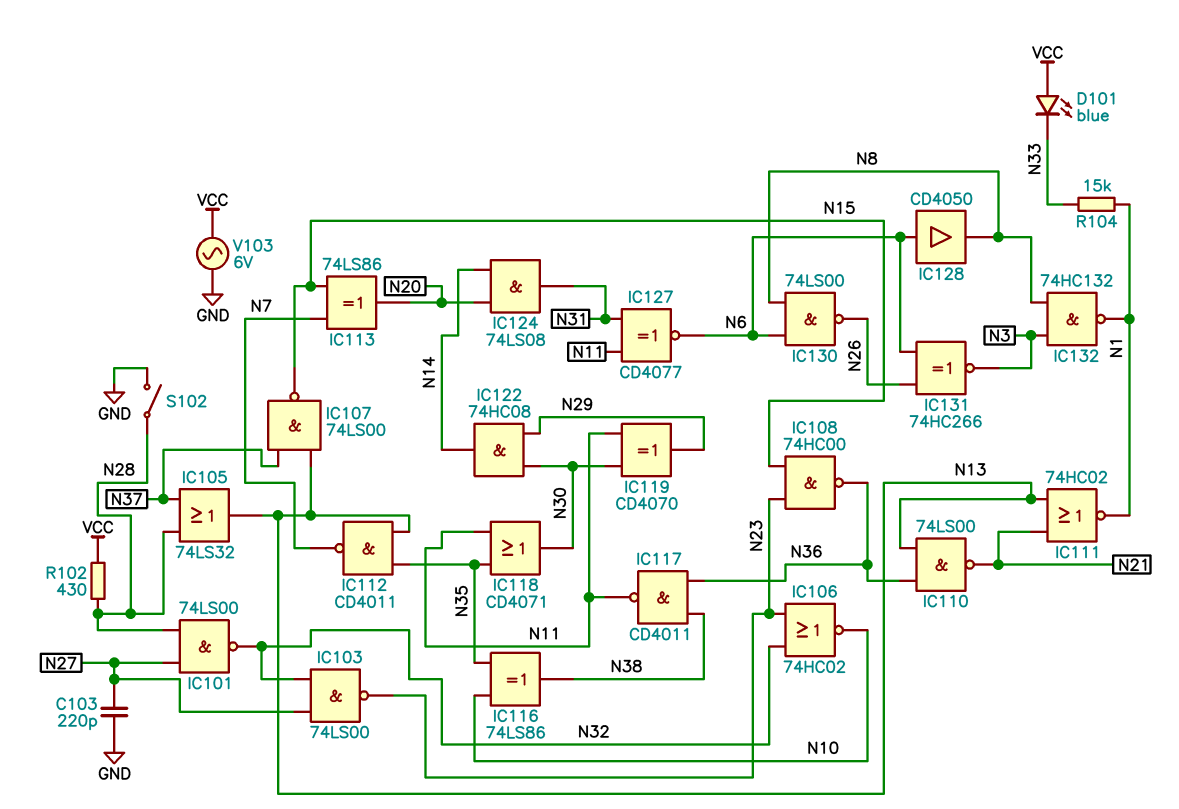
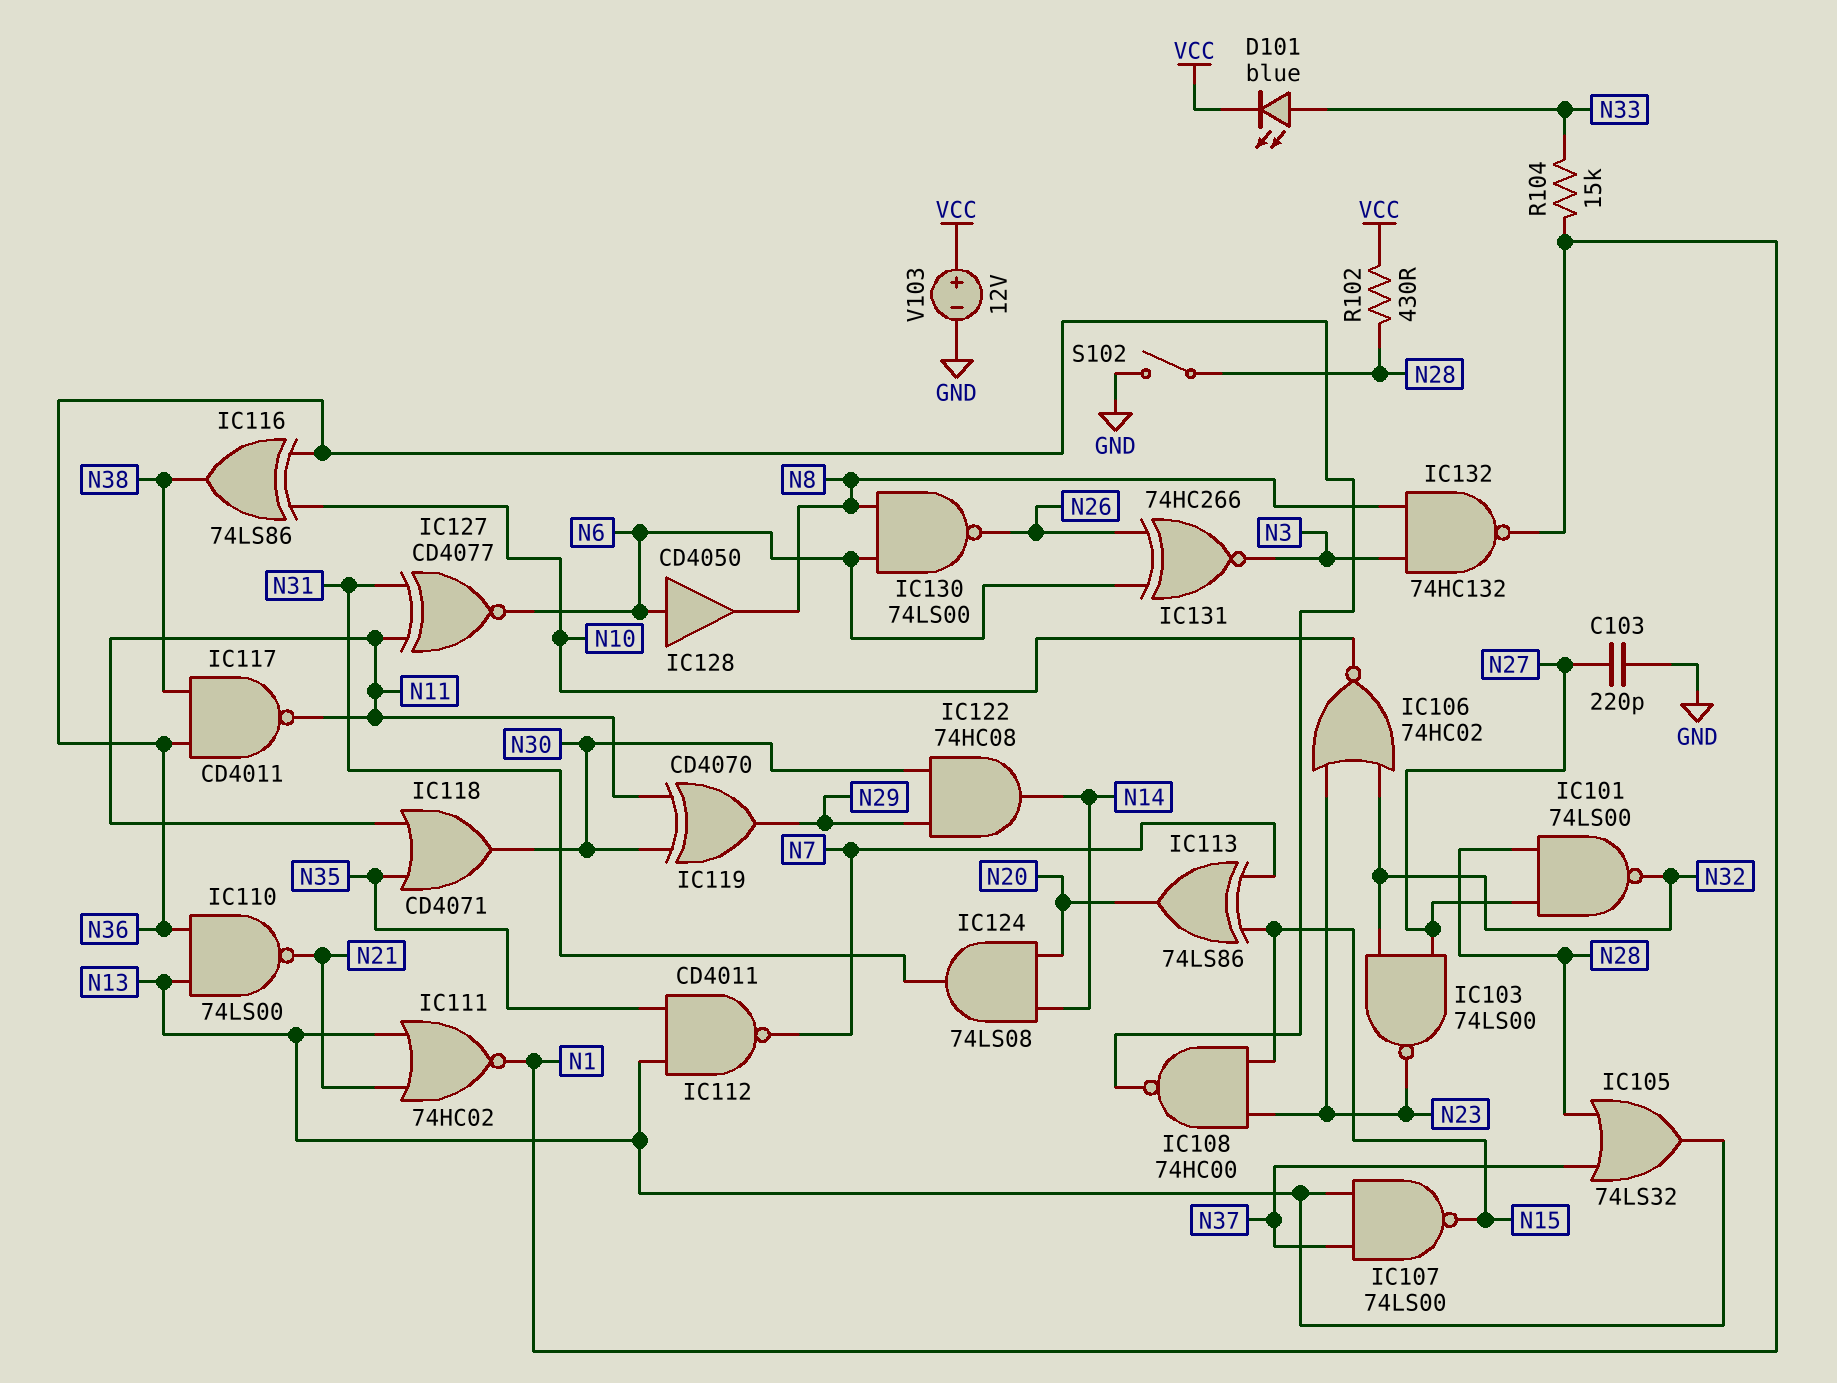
D101: LED blue (A VCC, K N33) -> LED blue (A N33, K VCC)
IC116: XOR 74LS86 (in N10, in N35, out N38) -> XOR 74LS86 (in N10, in N36, out N38)
V103: AC 6V (GND, VCC) -> 12V (plus VCC, minus GND)

